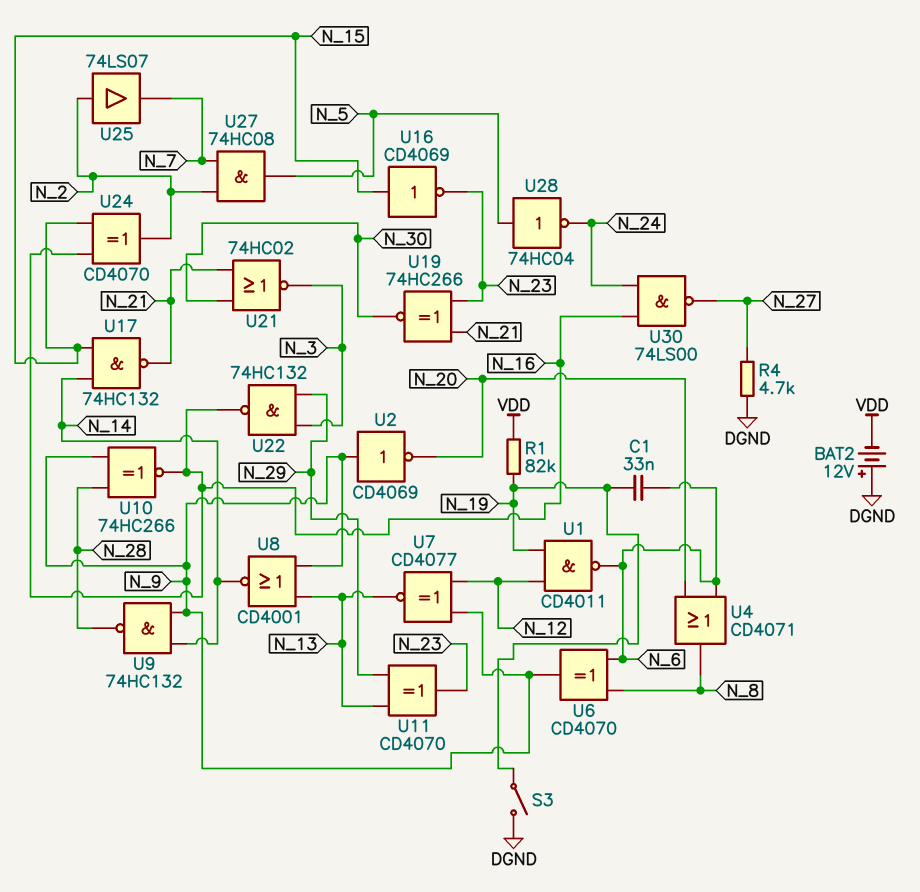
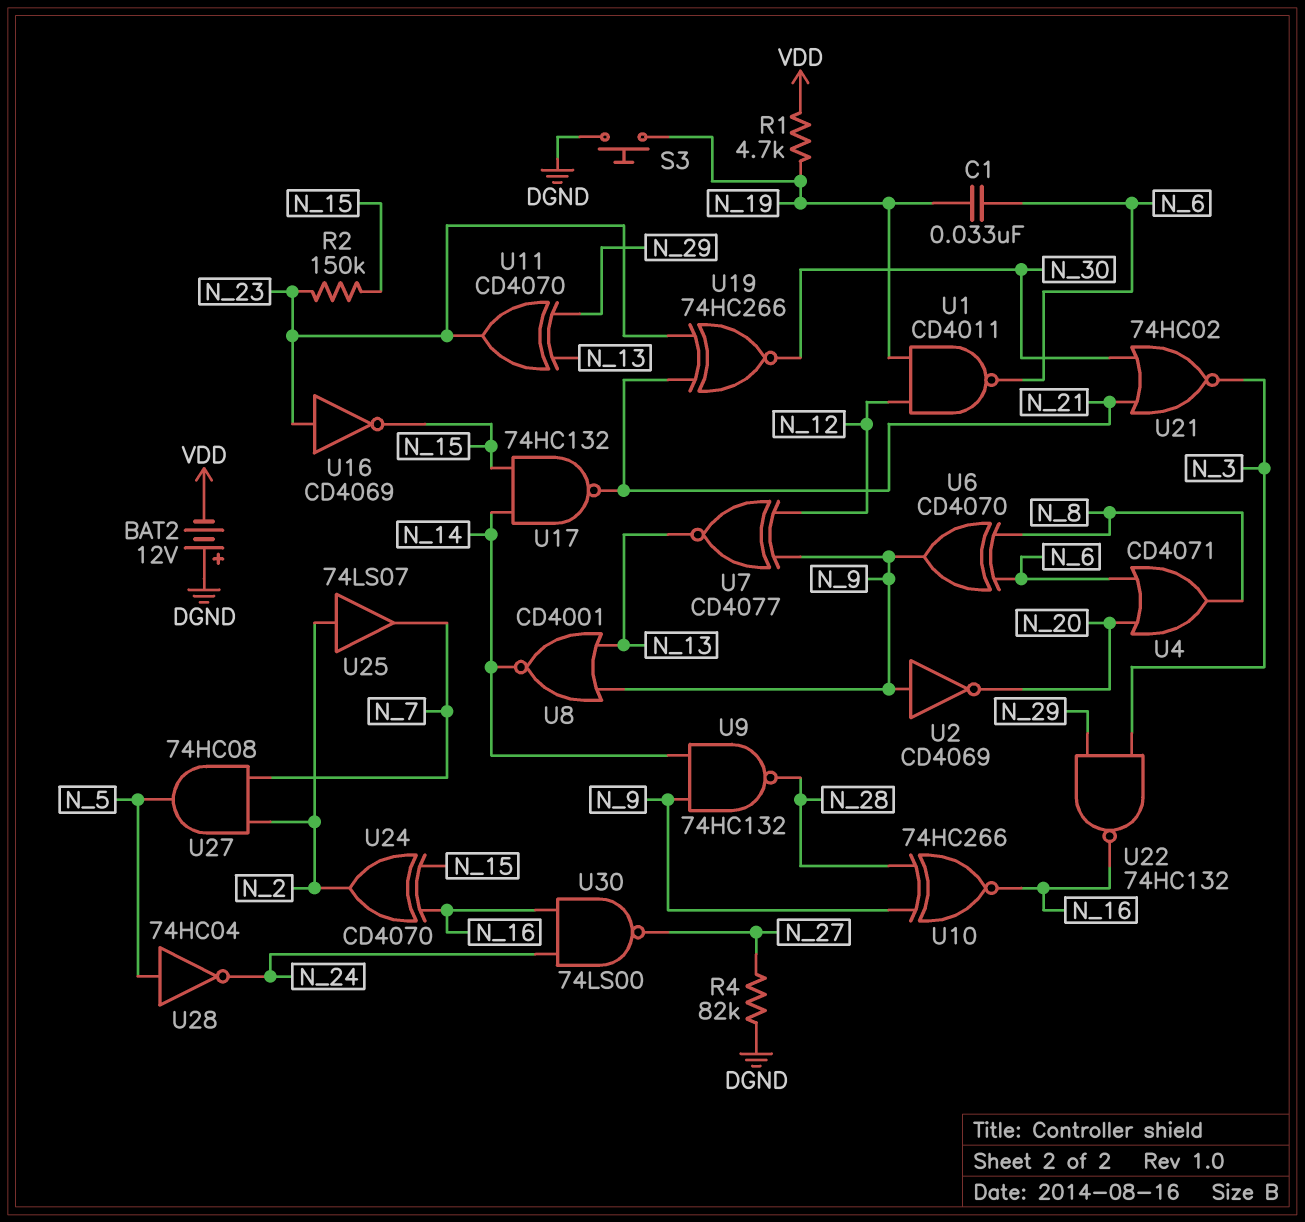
R1: 82k (N_19, VDD) -> 4.7k (N_19, VDD)
R2: none -> 150k (N_15, N_23)
R4: 4.7k (DGND, N_27) -> 82k (DGND, N_27)
S3: switch (DGND, N_19) -> button (DGND, N_19)
U16: NOT CD4069 (in N_15, out N_23) -> NOT CD4069 (in N_23, out N_15)

